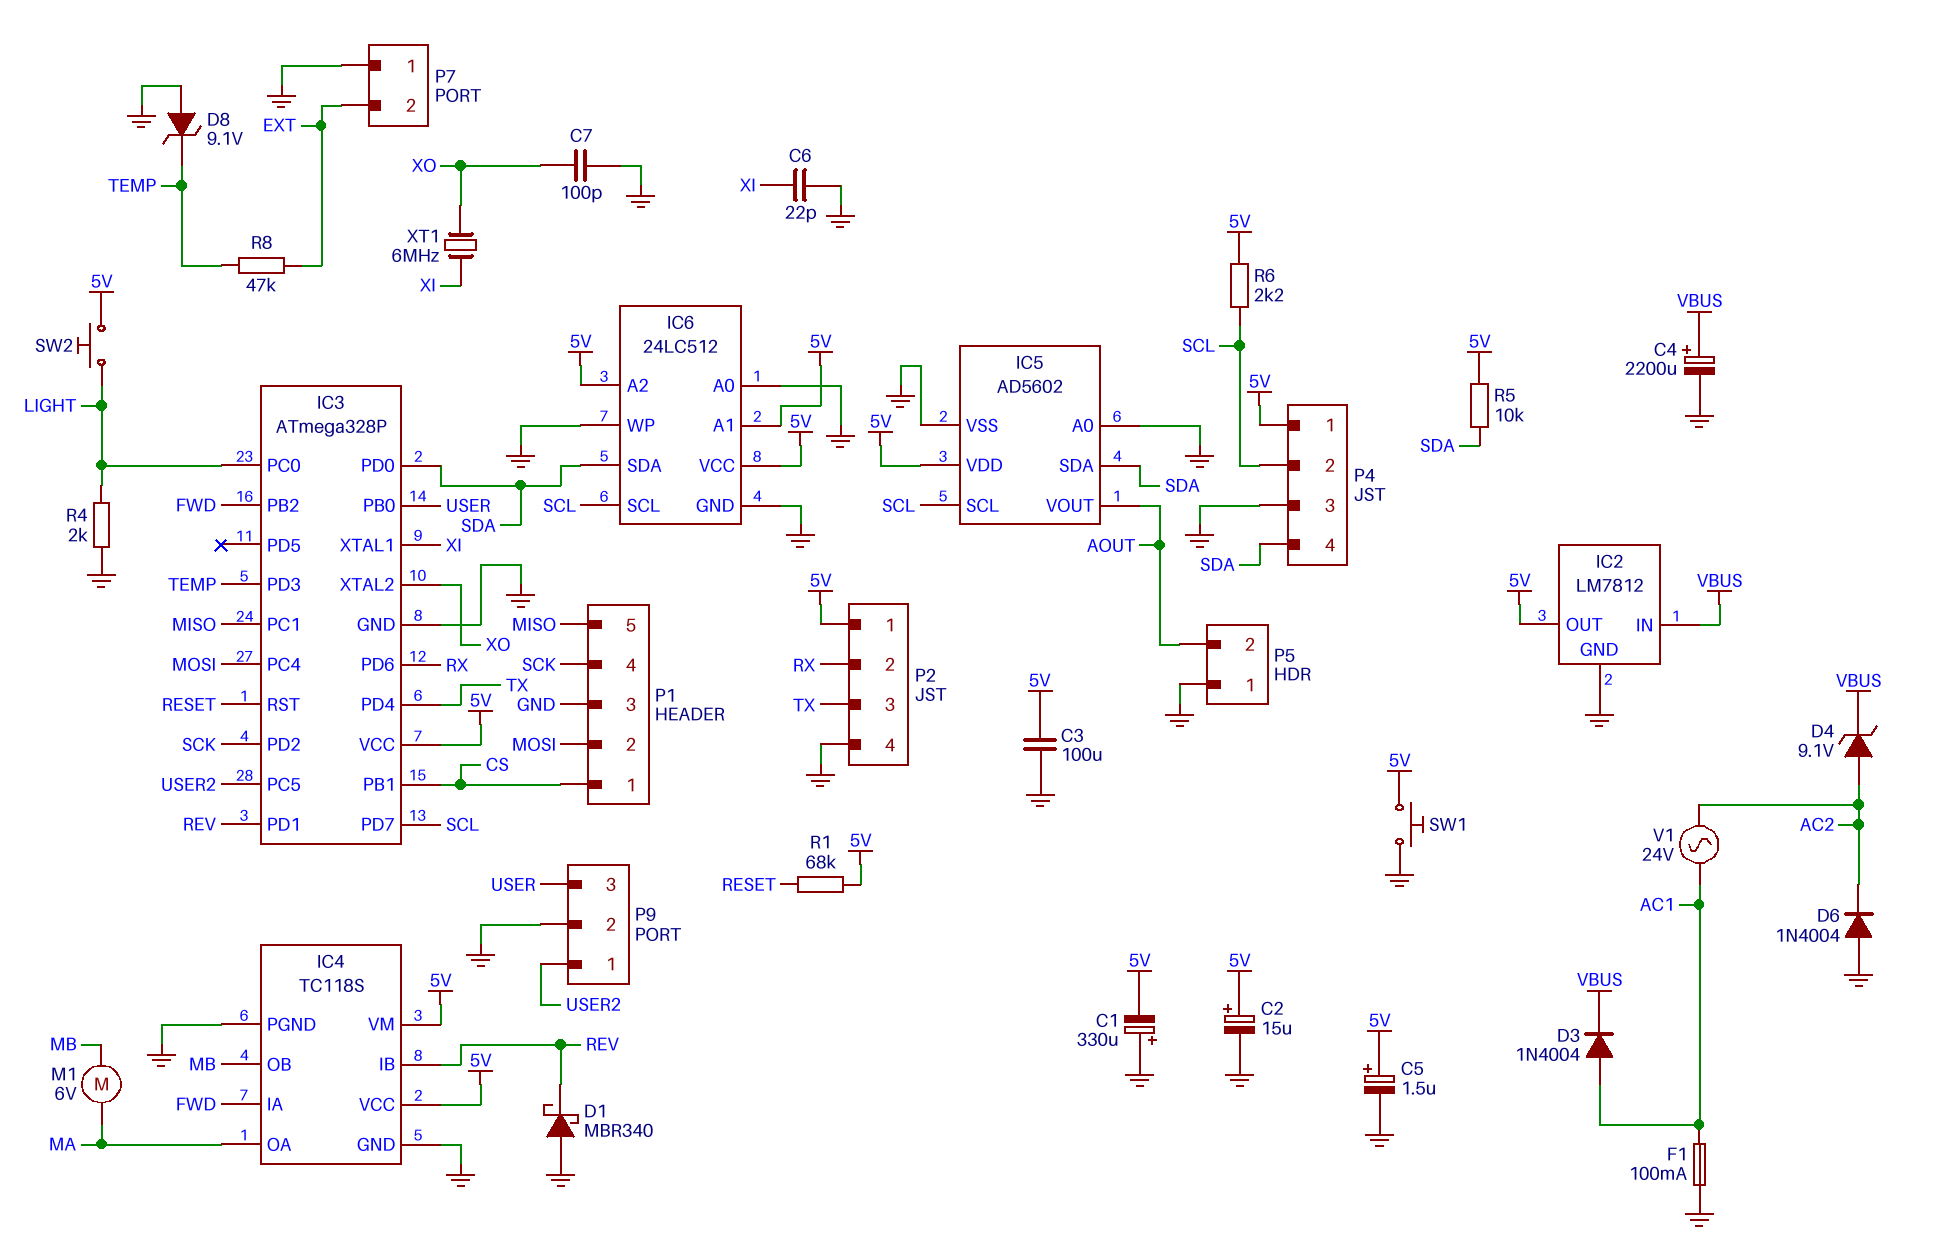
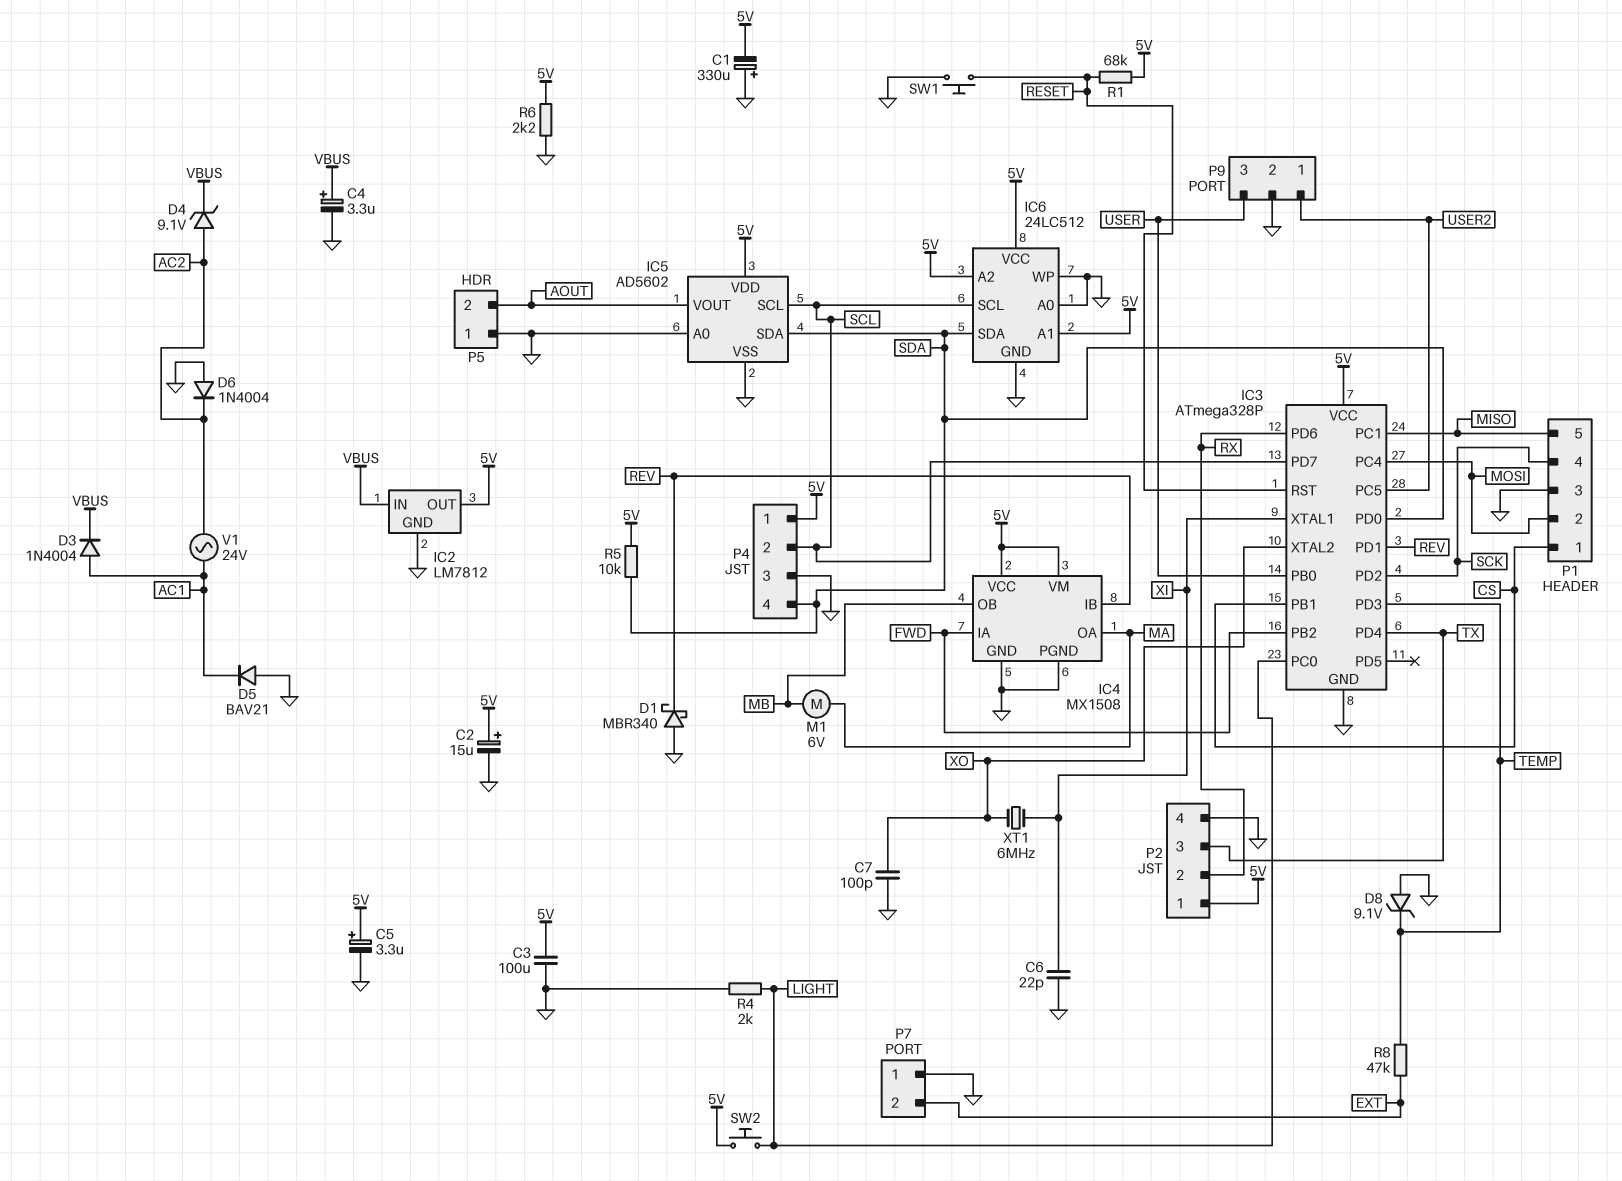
C4: 2200uF (plus VBUS, minus GND) -> 3.3uF (plus VBUS, minus GND)
C5: 1.5uF (plus 5V, minus GND) -> 3.3uF (plus 5V, minus GND)
D5: none -> diode BAV21 (A GND, K AC1)
F1: 100mA (AC1, GND) -> none
IC4: TC118S -> MX1508
R6: 2.2k (5V, SCL) -> 2.2k (5V, GND)
SW1: button (5V, GND) -> button (GND, RESET)

